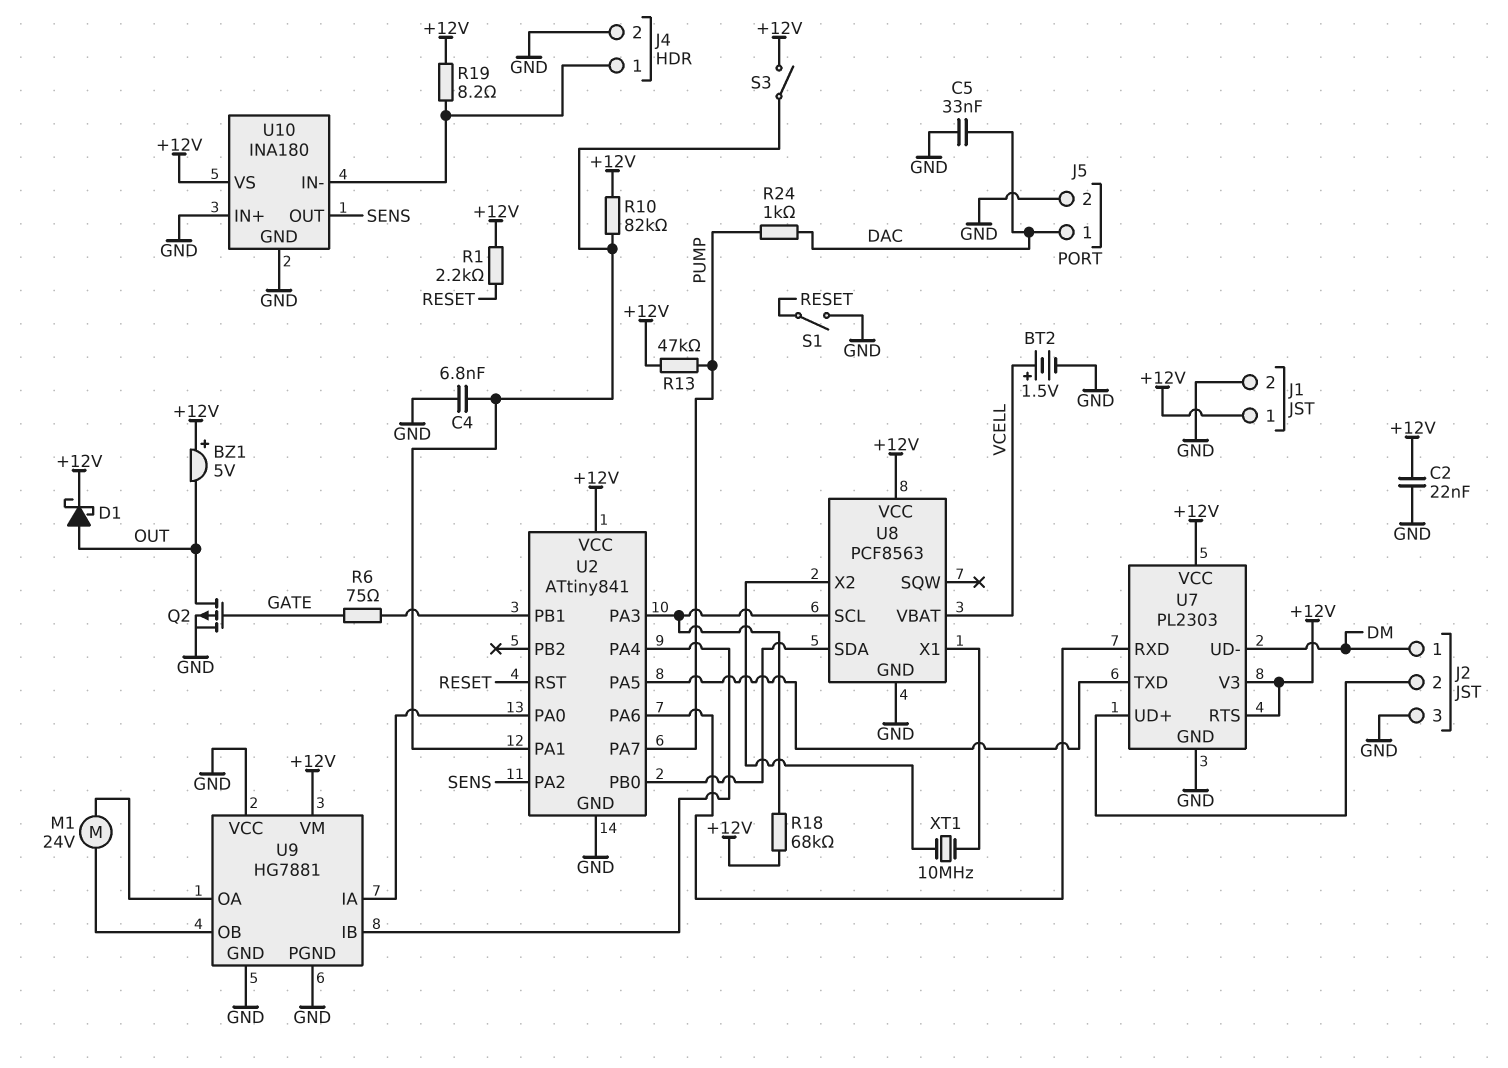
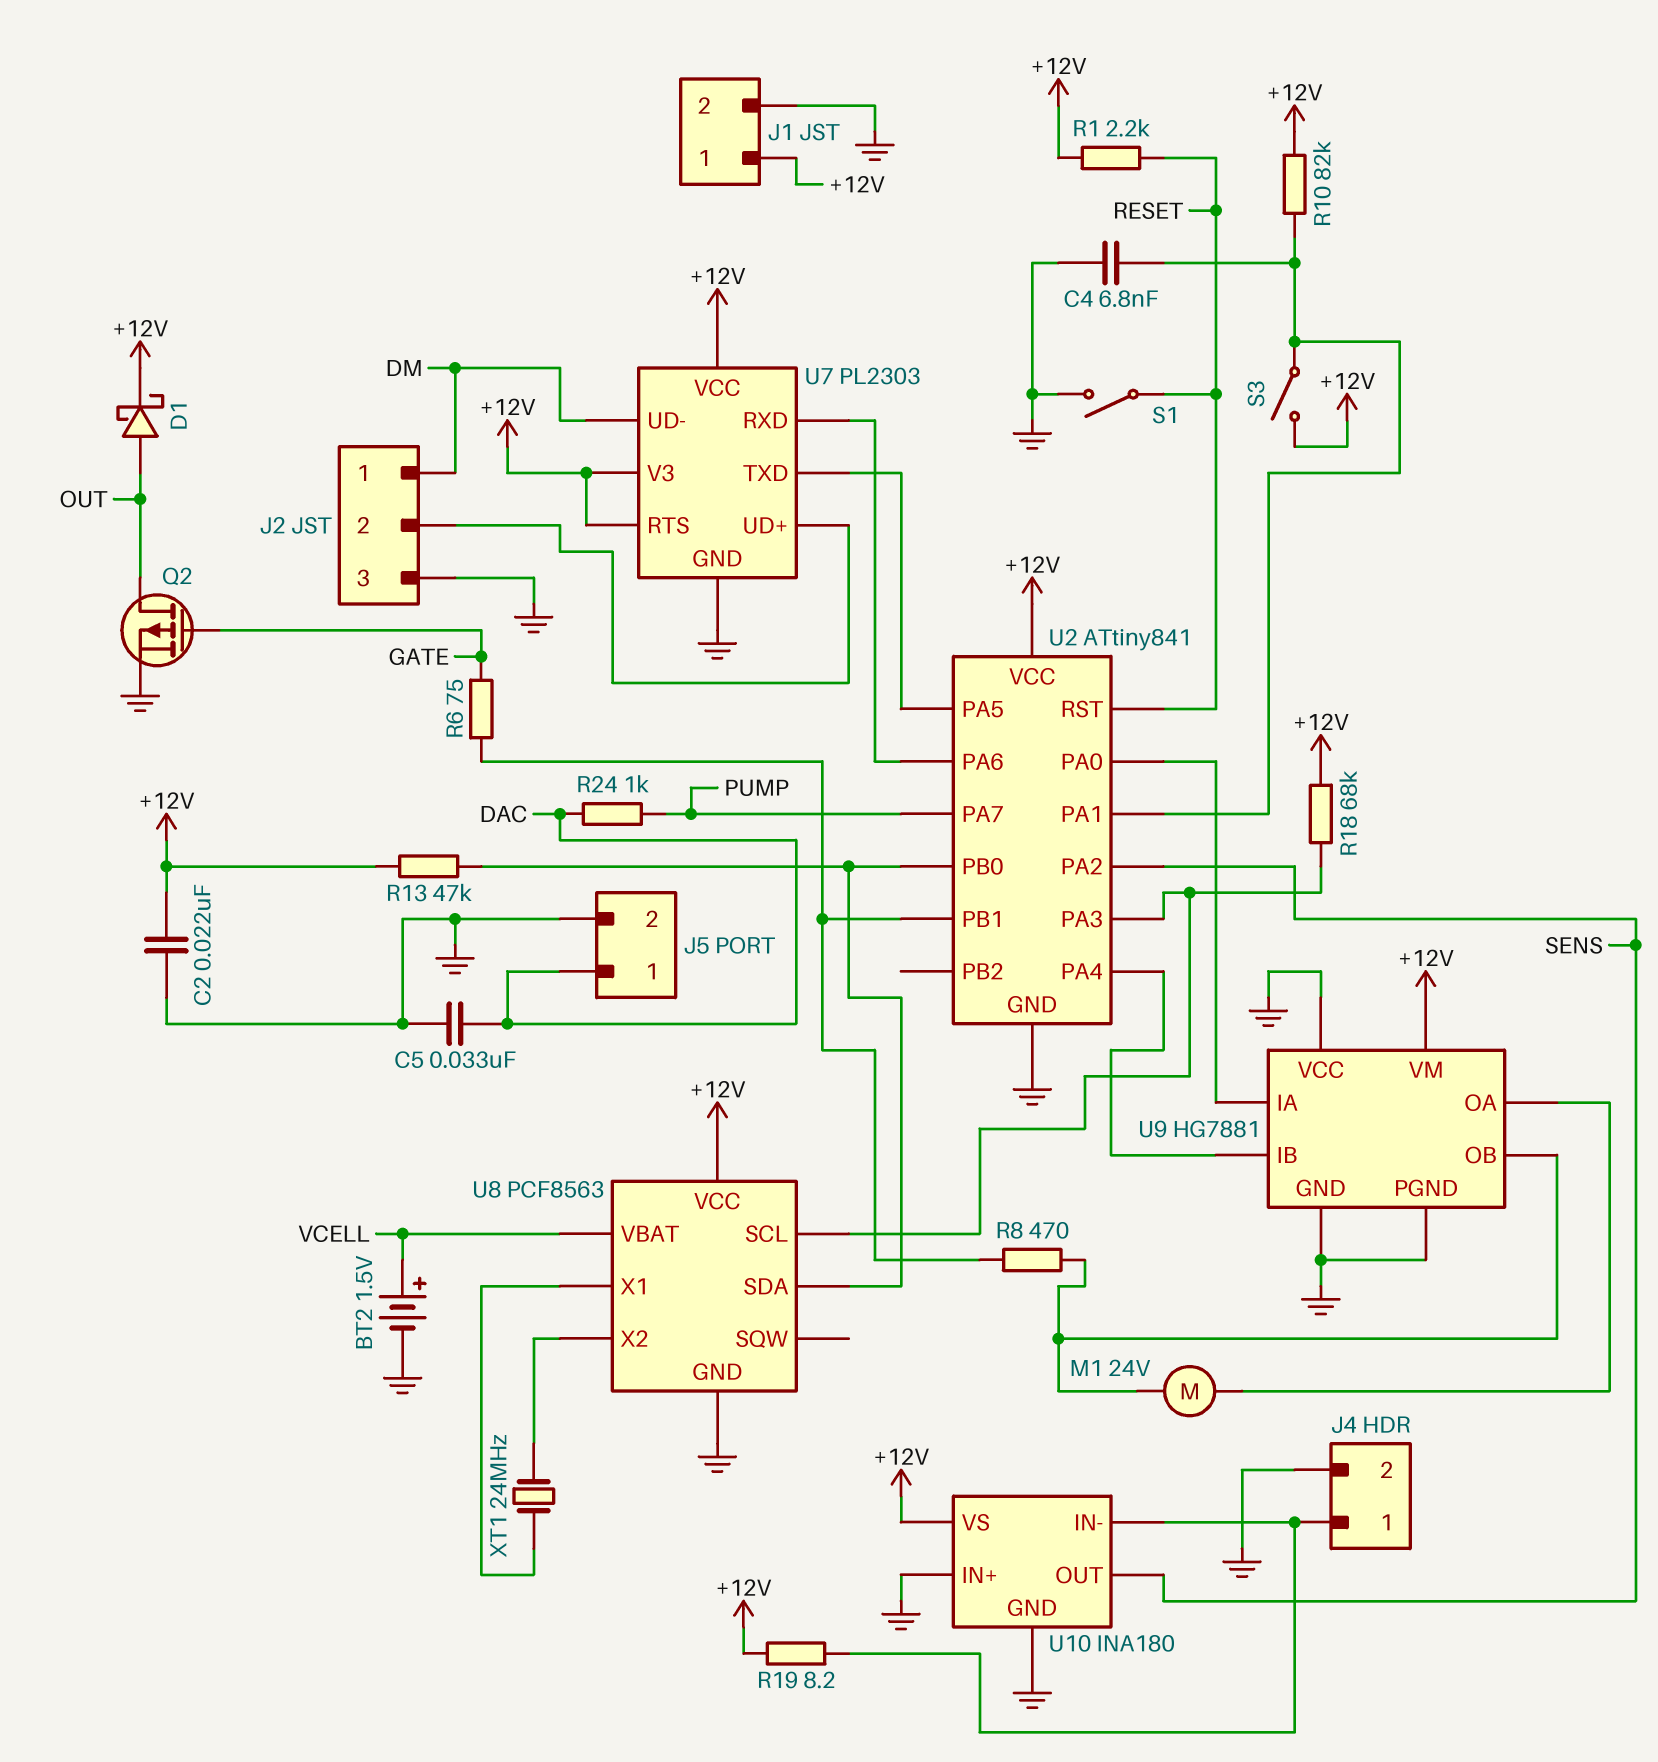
BZ1: buzzer 5V (plus +12V, minus OUT) -> none
R8: none -> 470 (U2/PB1, U9/OB)
R13: 47k (+12V, PUMP) -> 47k (+12V, U2/PB0)
XT1: 10MHz (U8/X1, U8/X2) -> 24MHz (U8/X1, U8/X2)

